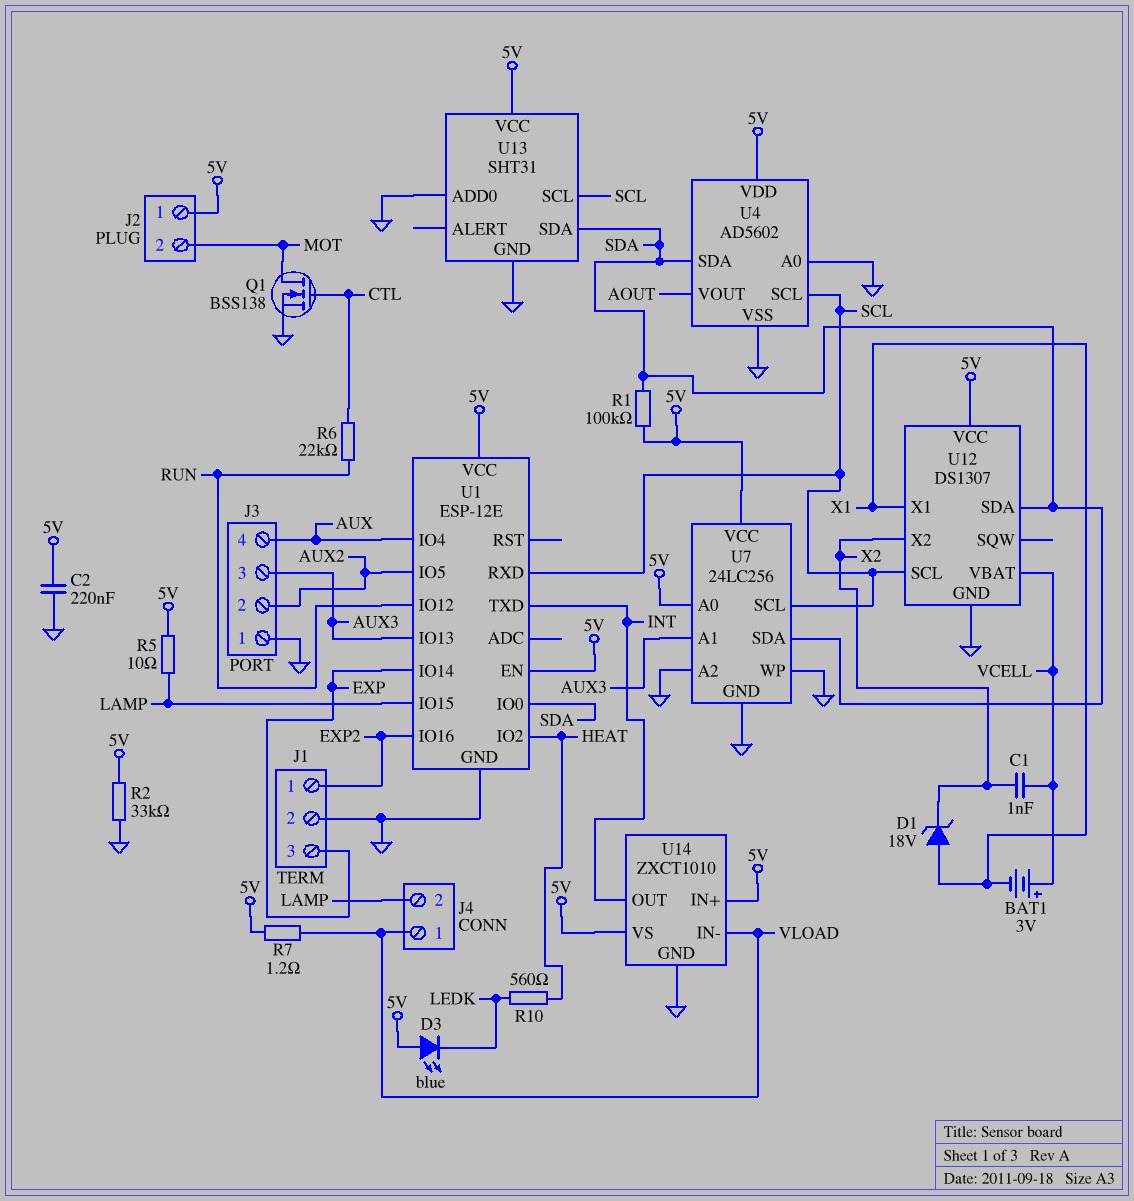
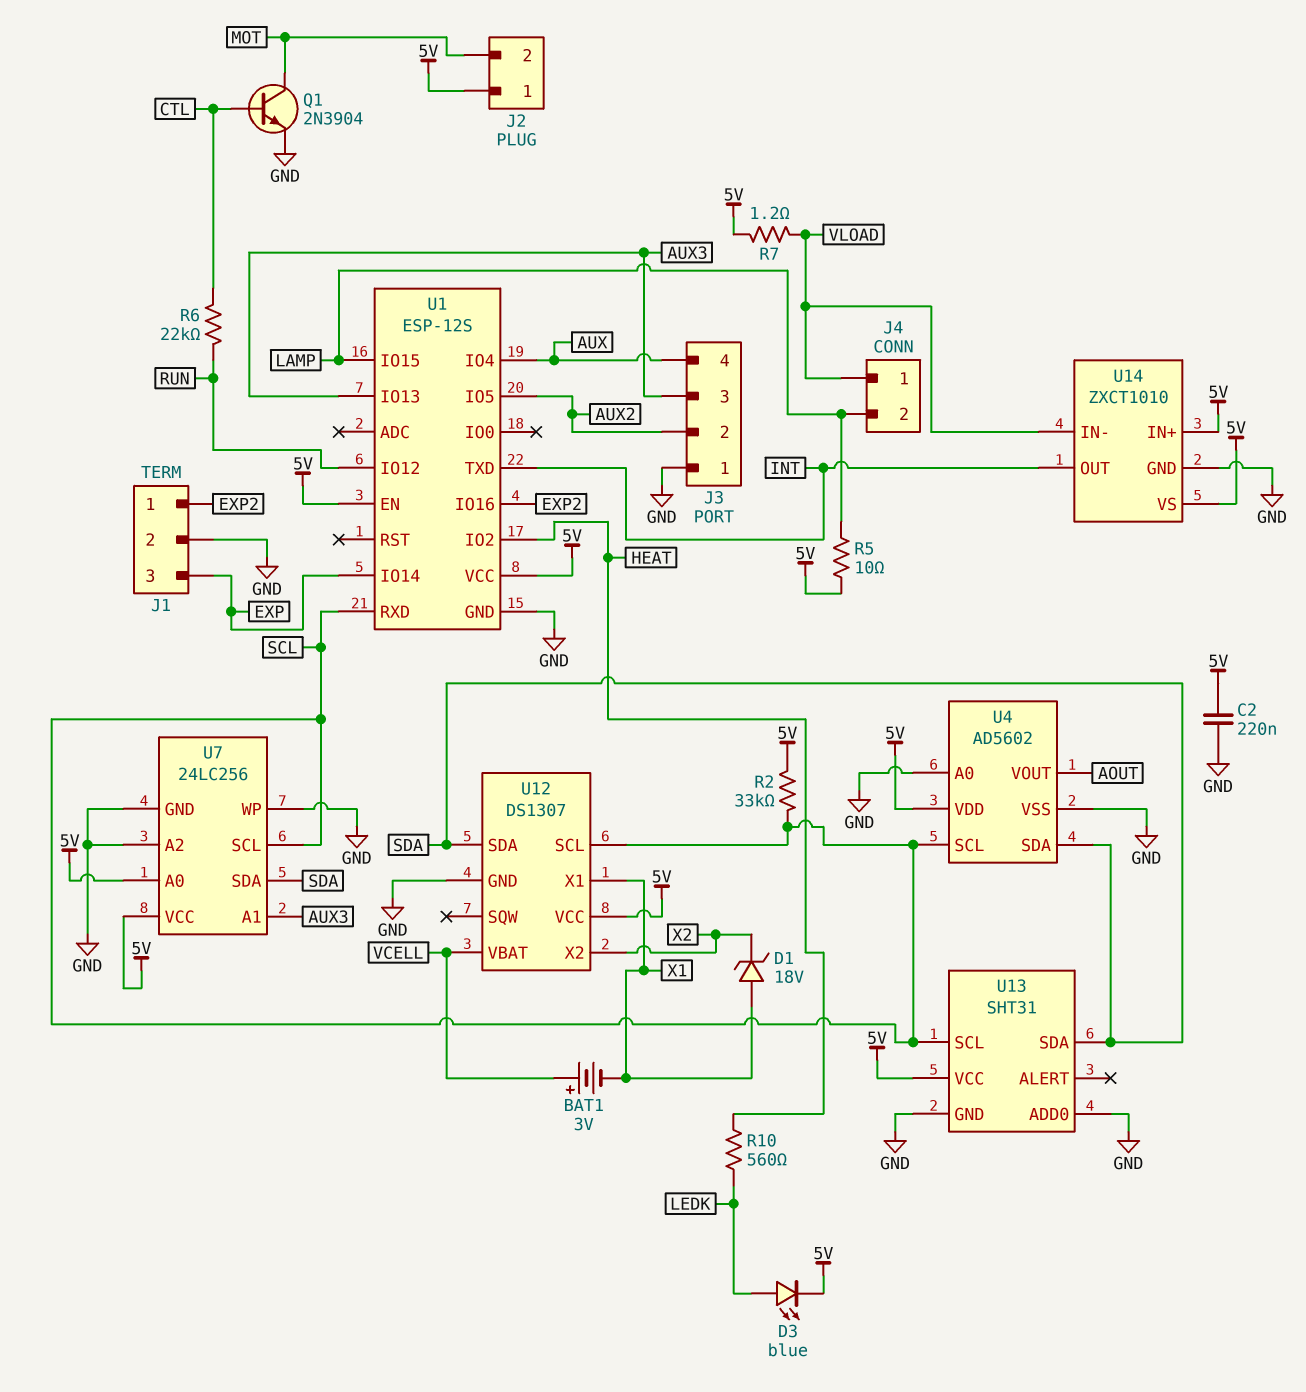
C1: 1nF (VCELL, X2) -> none
D3: LED blue (A 5V, K LEDK) -> LED blue (A LEDK, K 5V)
Q1: NMOS BSS138 (G CTL, D MOT, S GND) -> NPN 2N3904 (B CTL, C MOT, E GND)
R1: 100k (5V, SDA) -> none
R2: 33k (5V, GND) -> 33k (5V, SCL)
U1: ESP-12E -> ESP-12S
U1 pin IO0: SDA -> none

